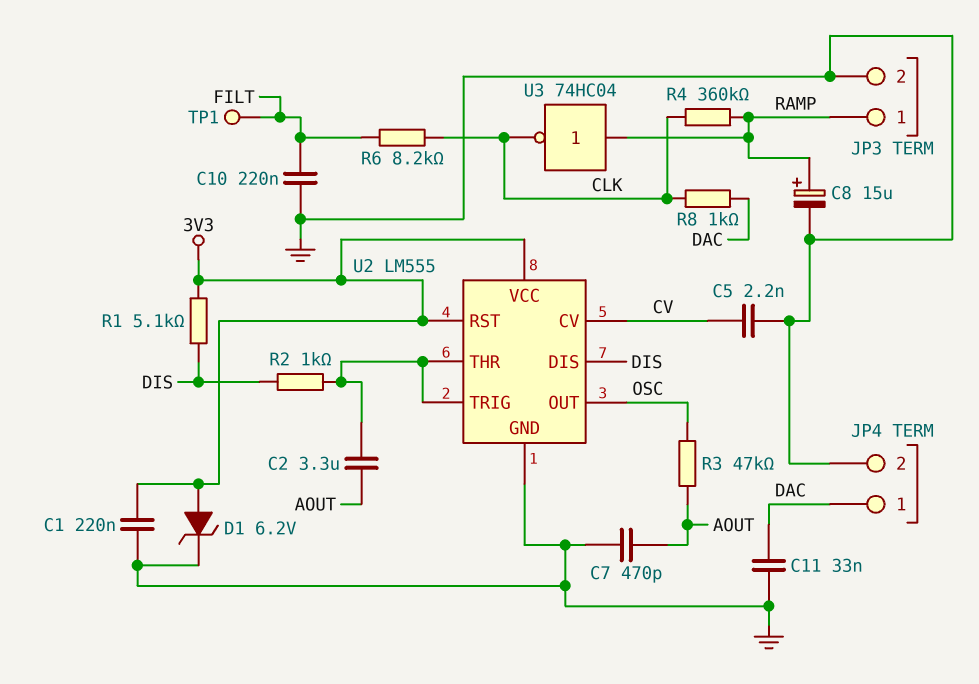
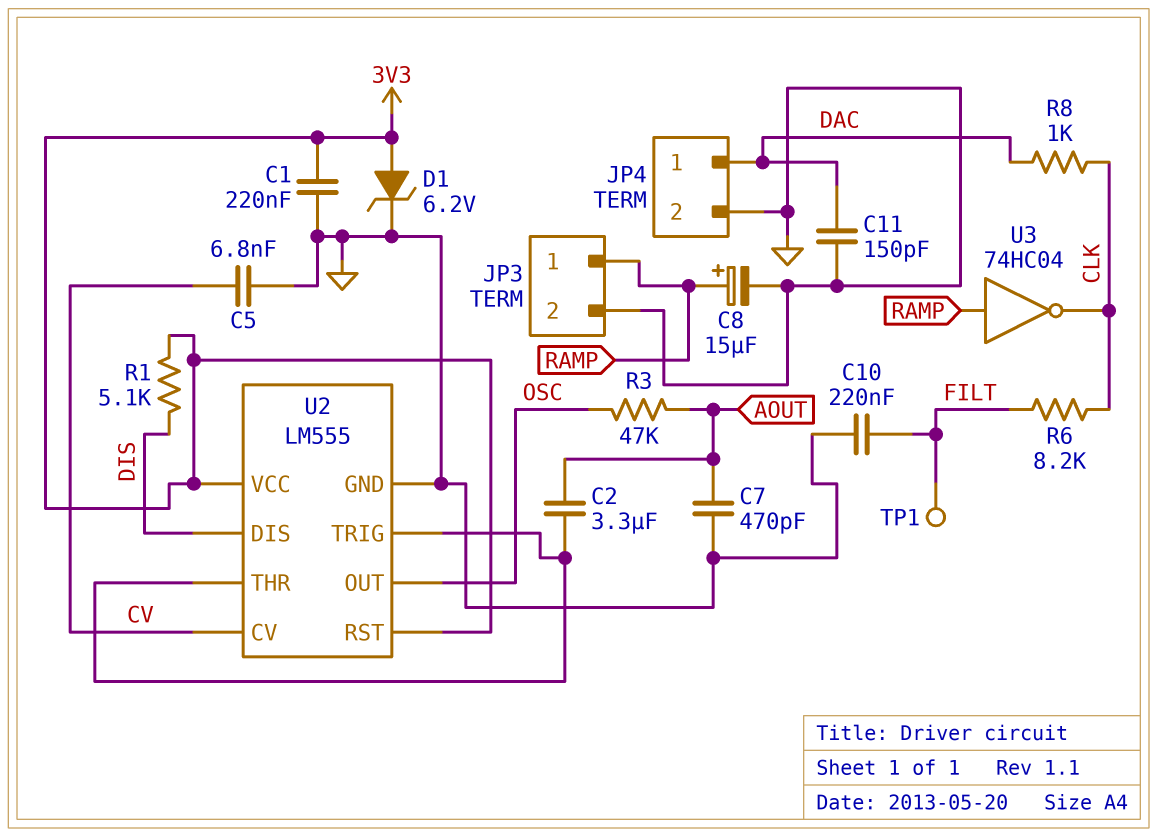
C5: 2.2nF (CV, GND) -> 6.8nF (CV, GND)
C11: 33nF (DAC, GND) -> 150pF (DAC, GND)
R2: 1k (DIS, U2/THR) -> none
R4: 360k (CLK, RAMP) -> none

